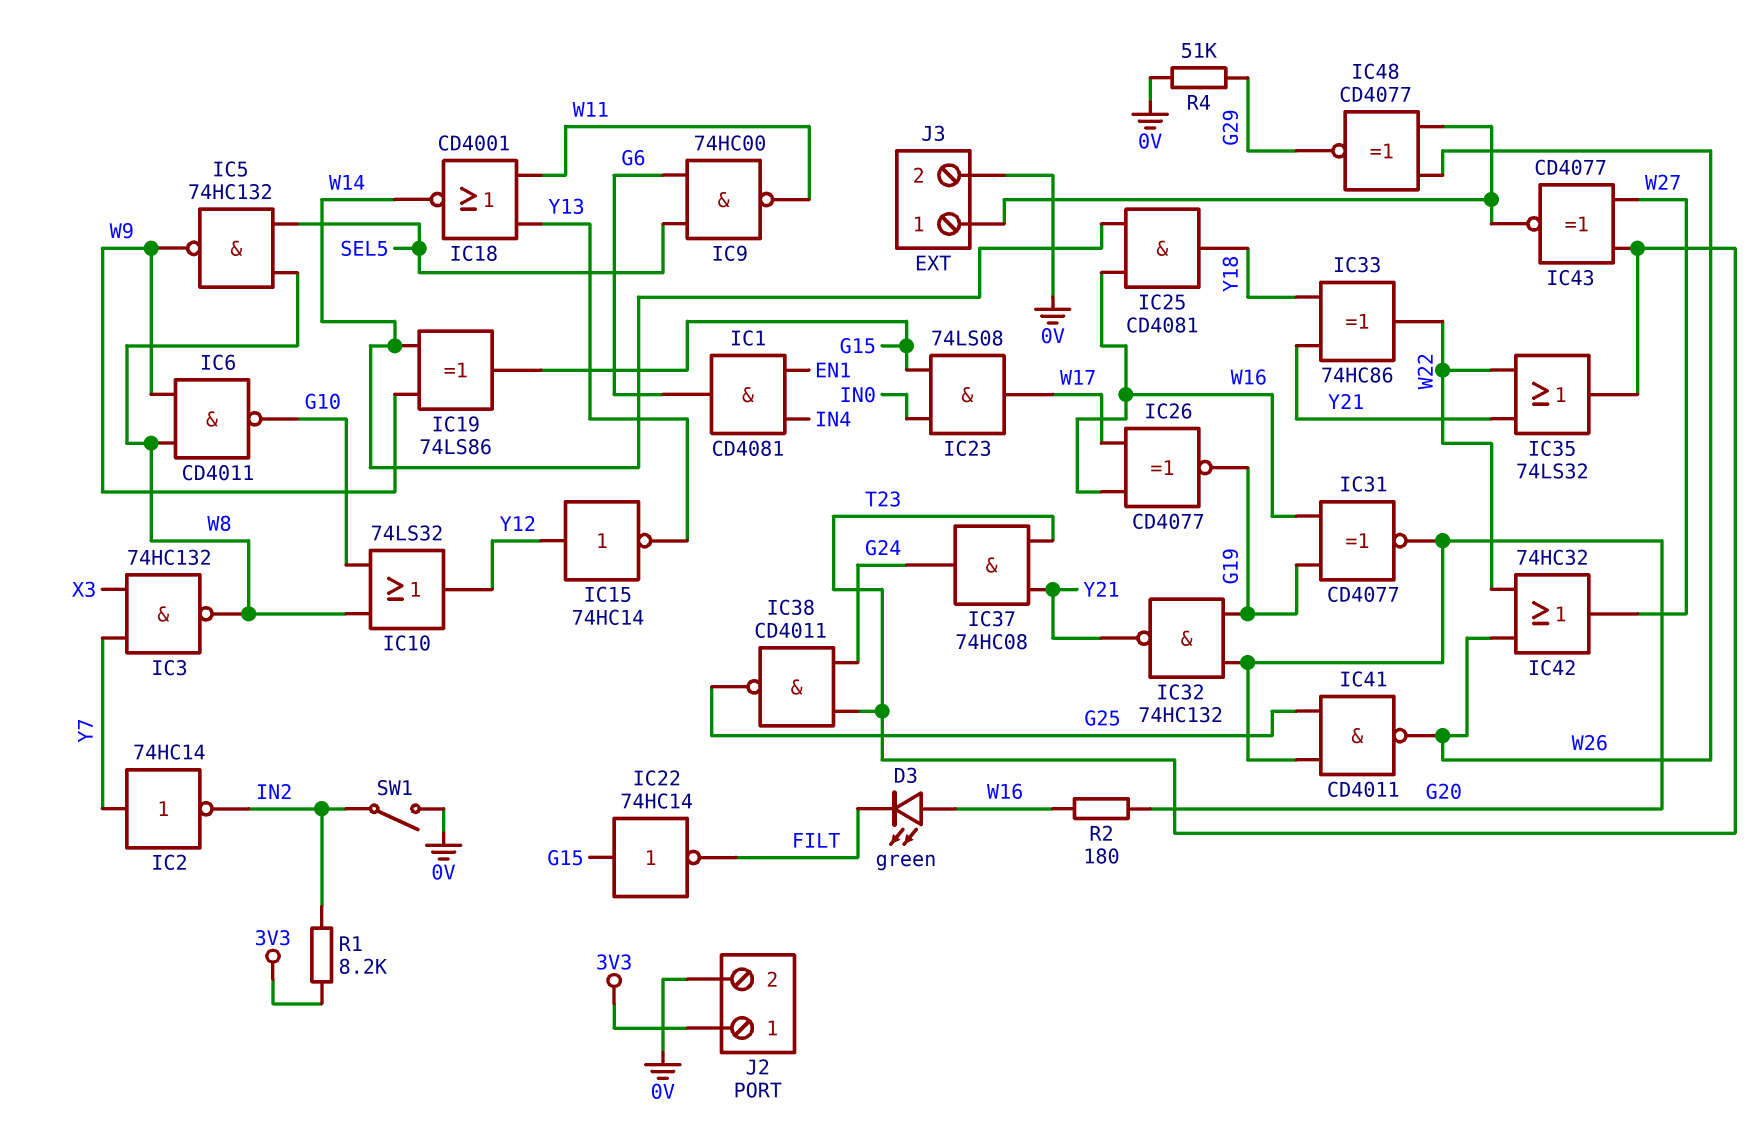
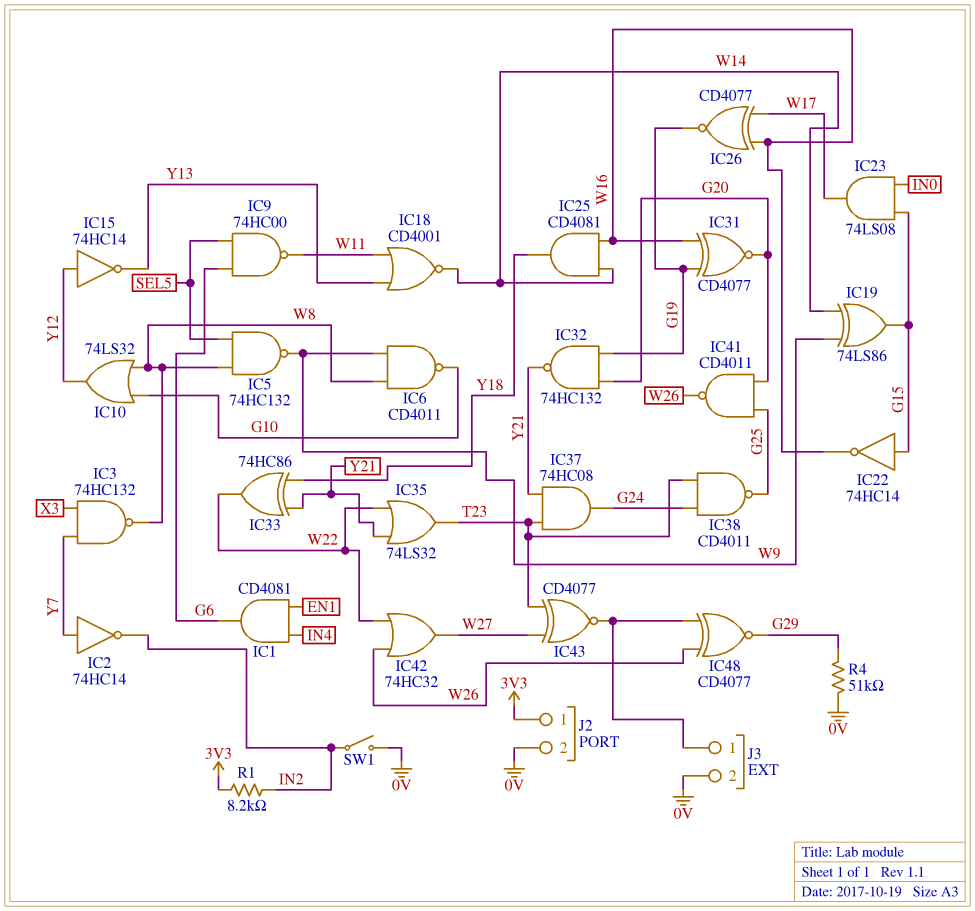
D3: LED green (A W16, K FILT) -> none
IC22: NOT 74HC14 (in G15, out FILT) -> NOT 74HC14 (in G15, out W16)
R2: 180 (G20, W16) -> none

